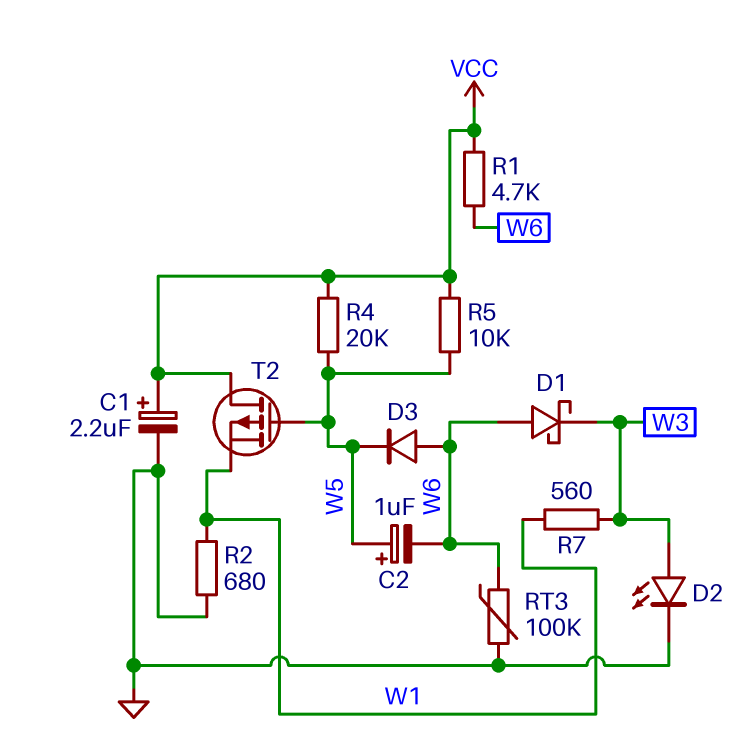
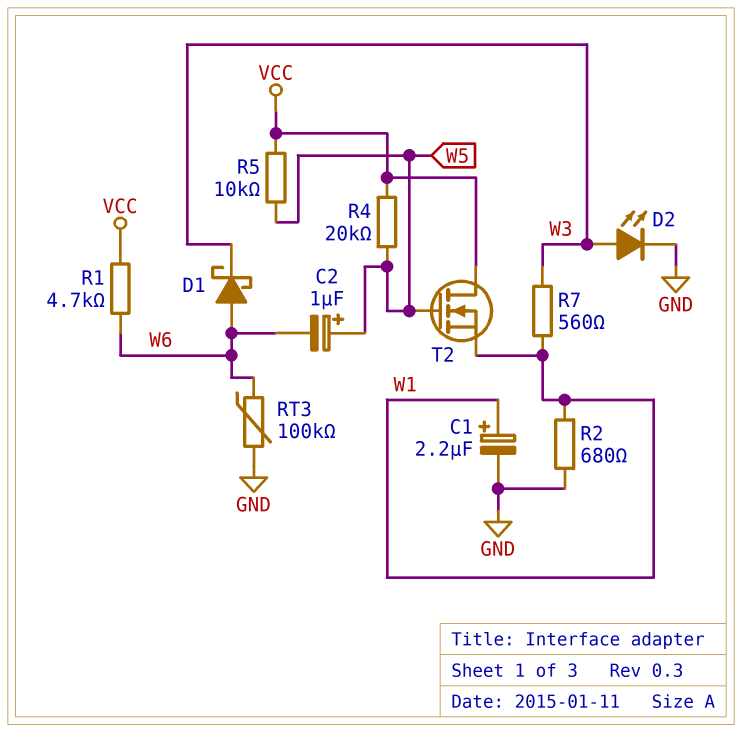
C1: 2.2uF (plus VCC, minus GND) -> 2.2uF (plus W1, minus GND)
D3: diode (A W6, K W5) -> none
T2: PMOS (G W5, D VCC, S W1) -> NMOS (G W5, D VCC, S W1)

